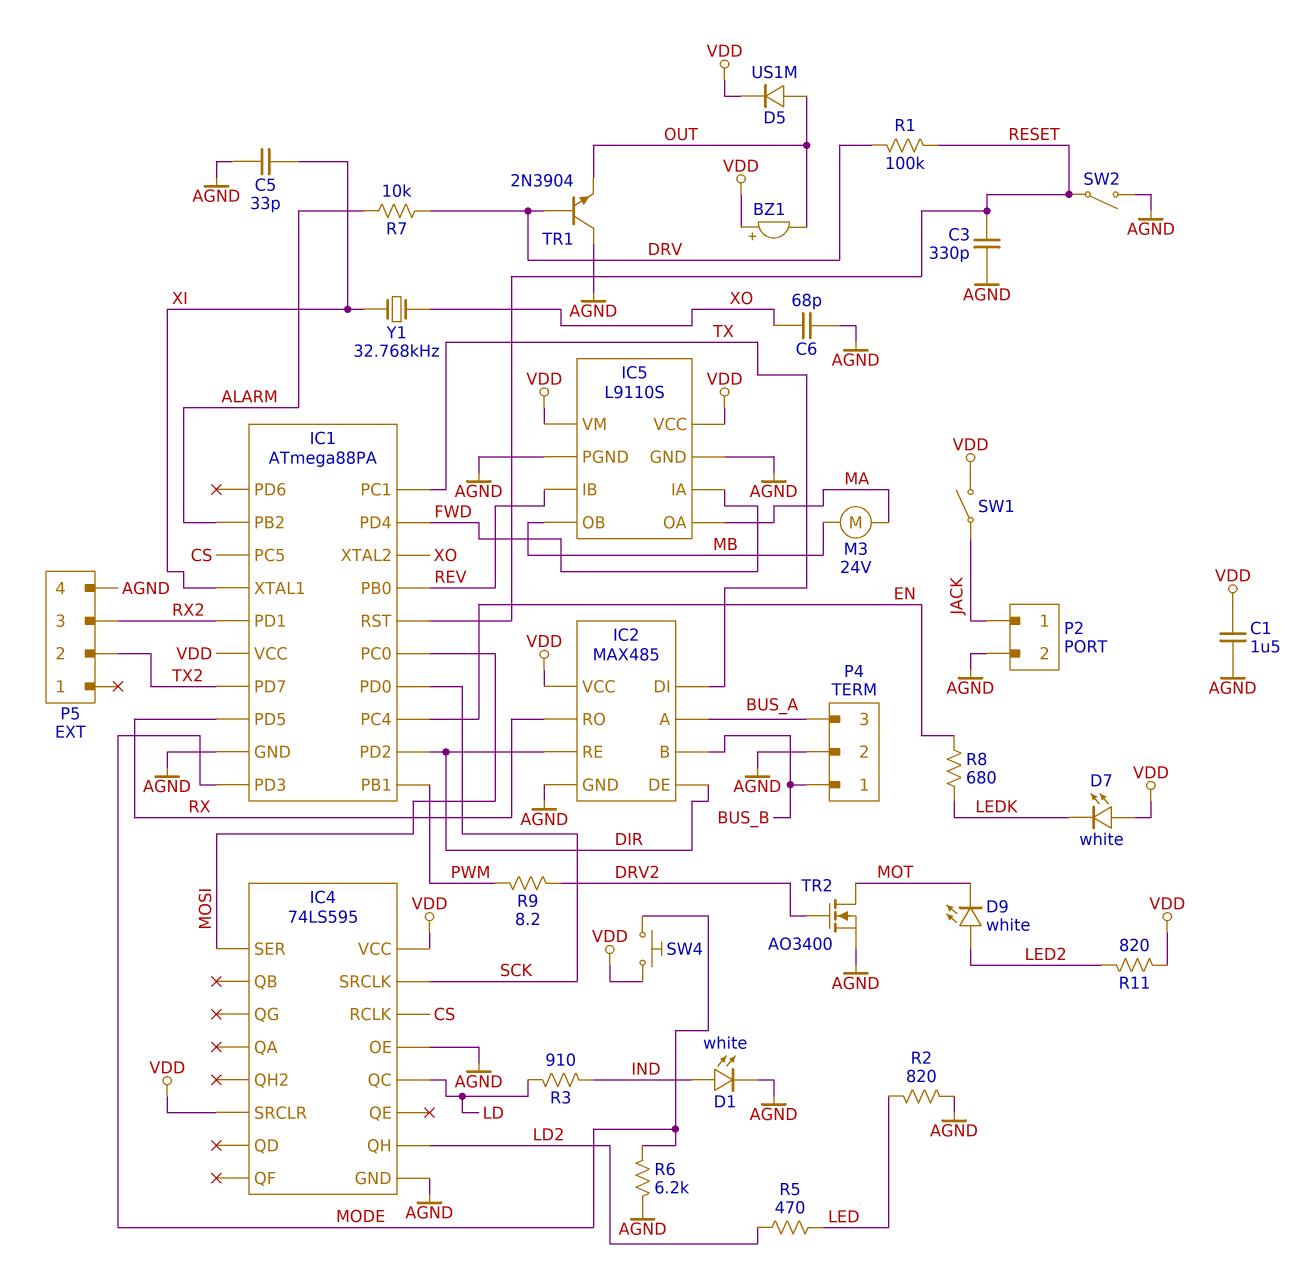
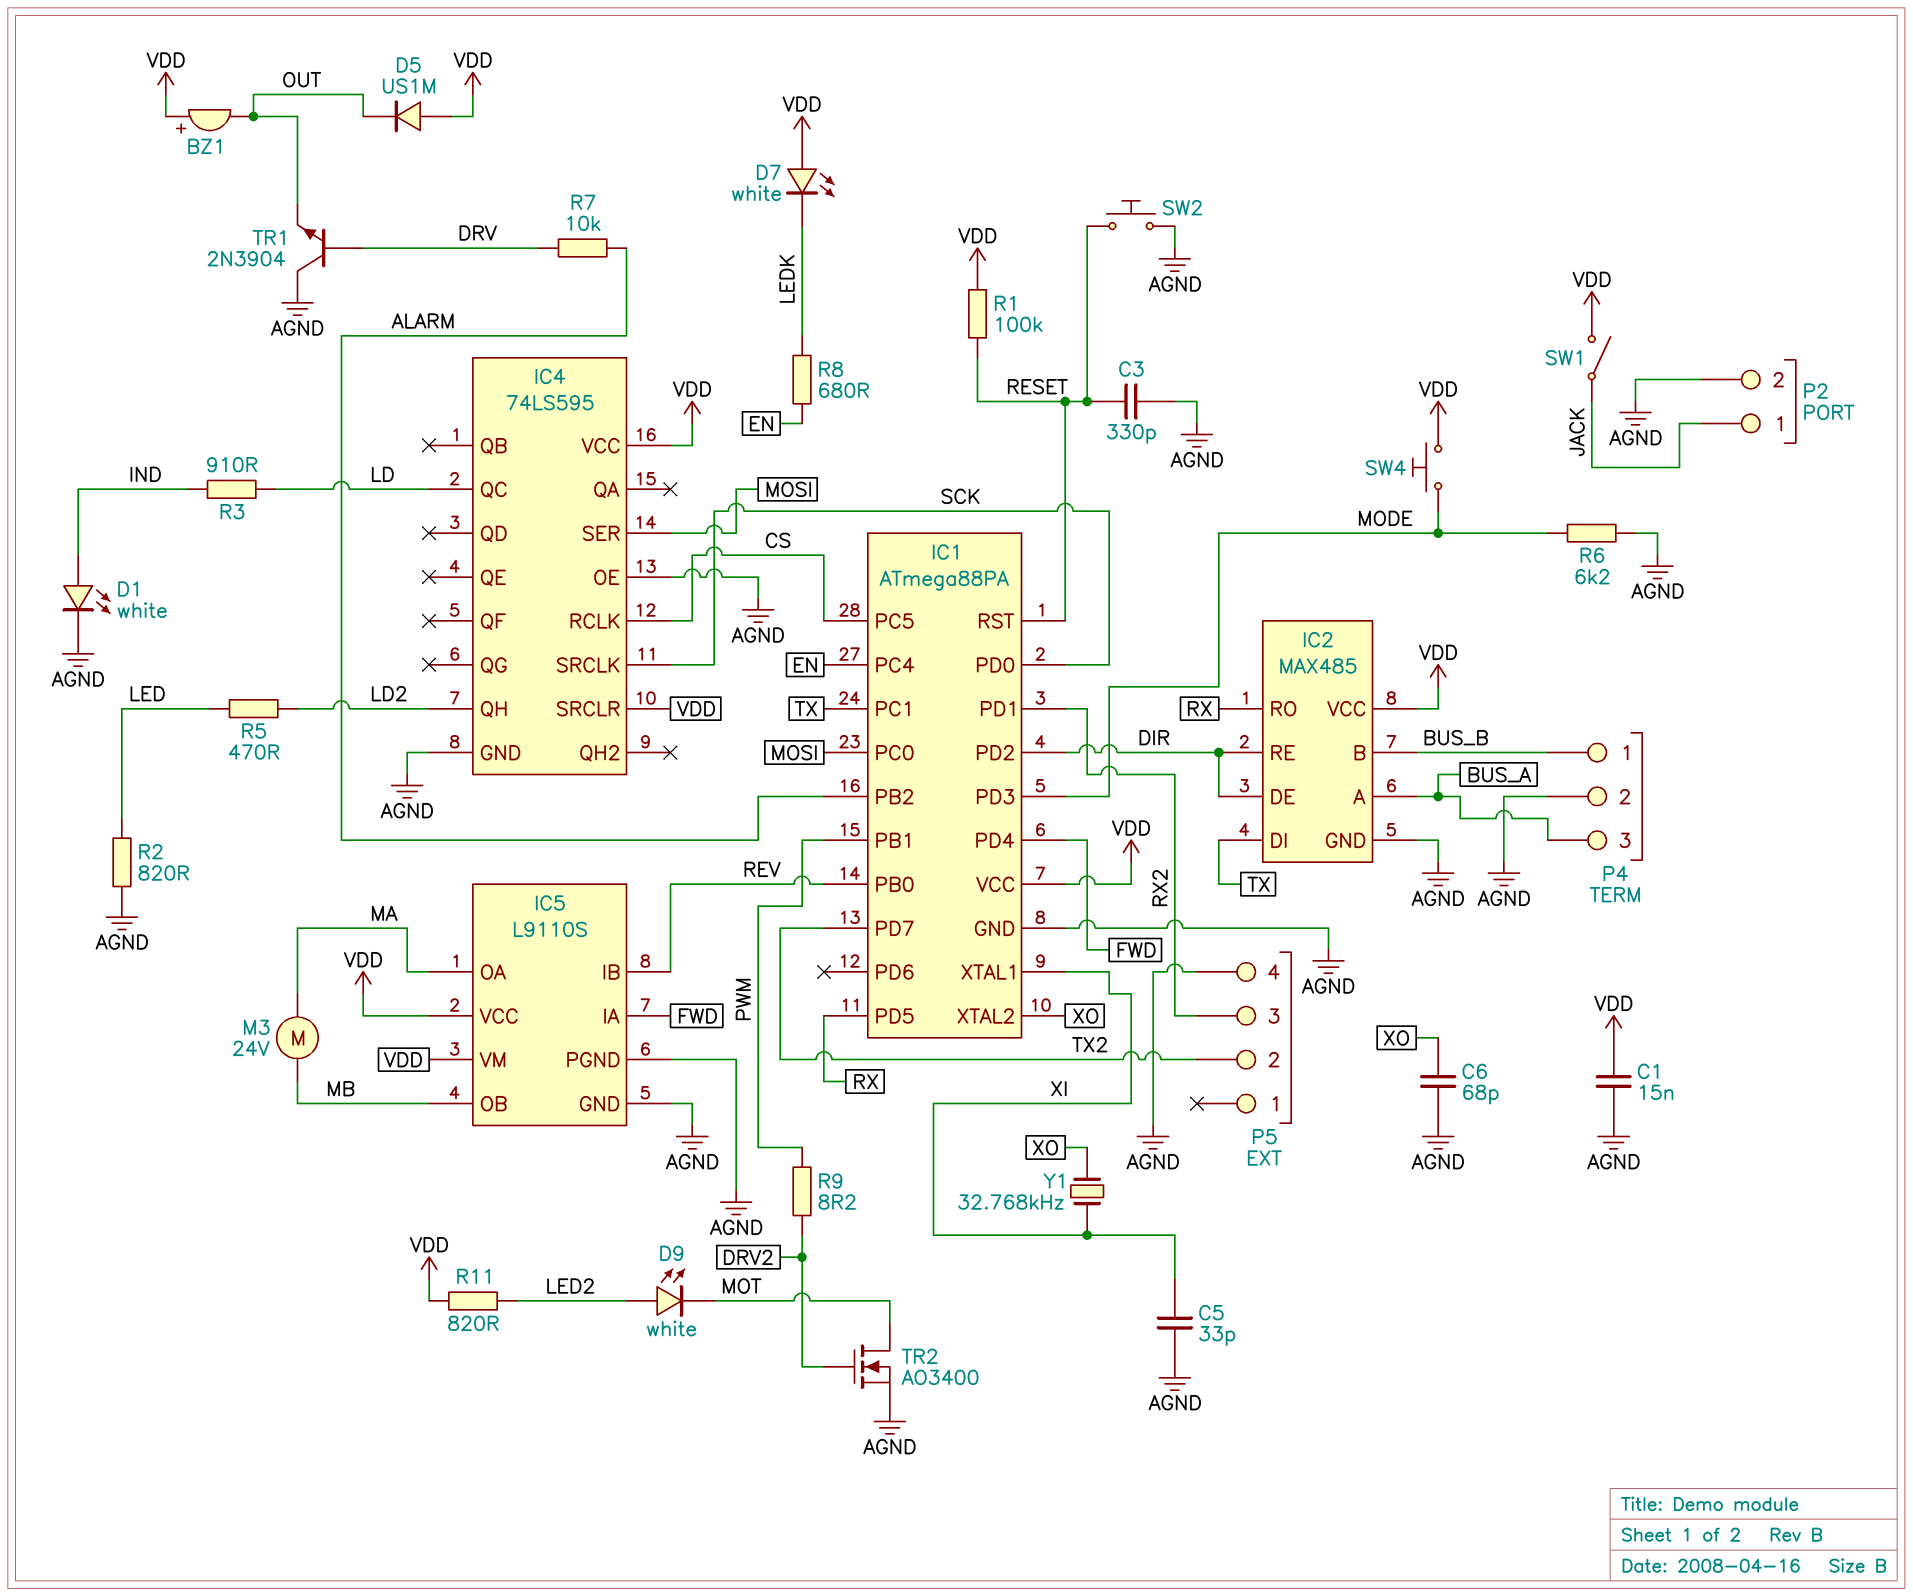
C1: 1.5uF (AGND, VDD) -> 15nF (AGND, VDD)
D5: diode US1M (A OUT, K VDD) -> diode US1M (A VDD, K OUT)
R1: 100k (DRV, RESET) -> 100k (RESET, VDD)
SW2: switch (AGND, RESET) -> button (AGND, RESET)

